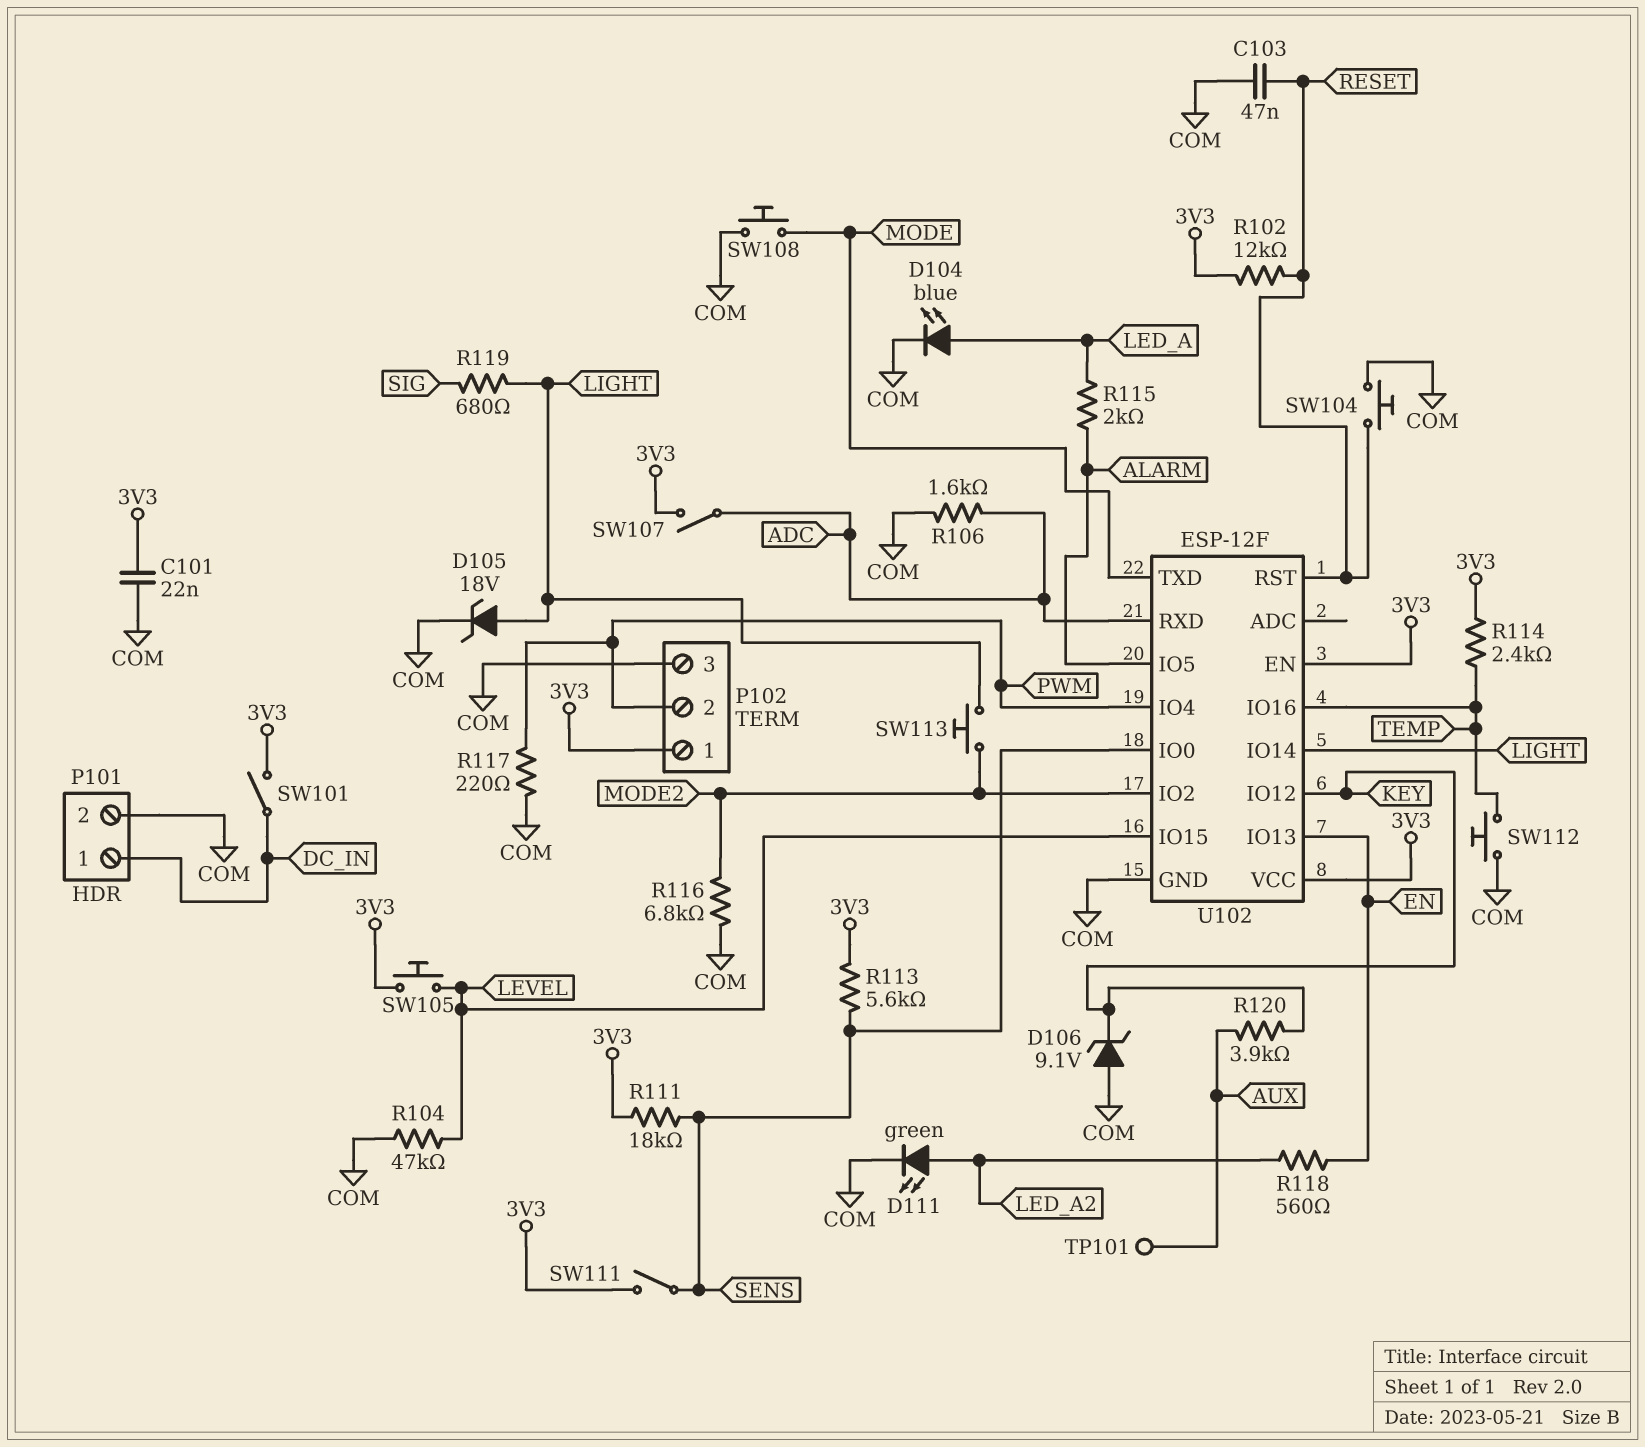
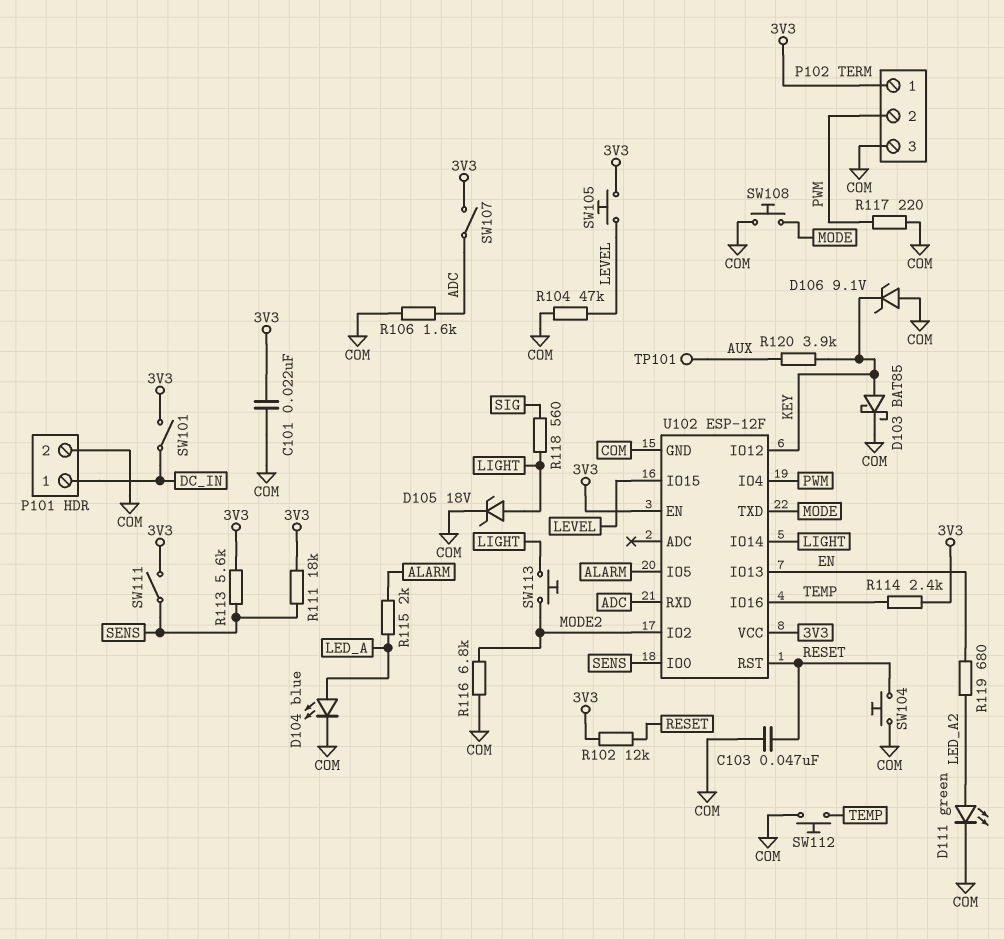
D103: none -> schottky BAT85 (A KEY, K COM)
R118: 560 (EN, LED_A2) -> 560 (LIGHT, SIG)
R119: 680 (LIGHT, SIG) -> 680 (EN, LED_A2)

